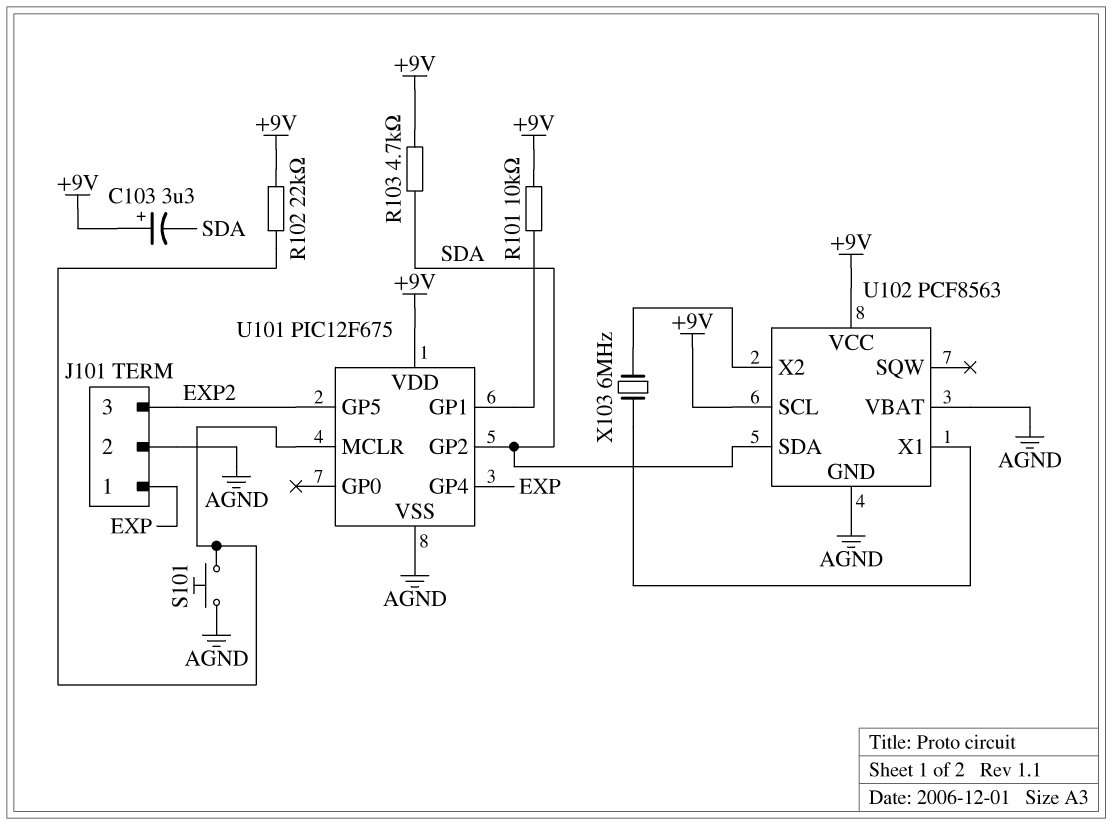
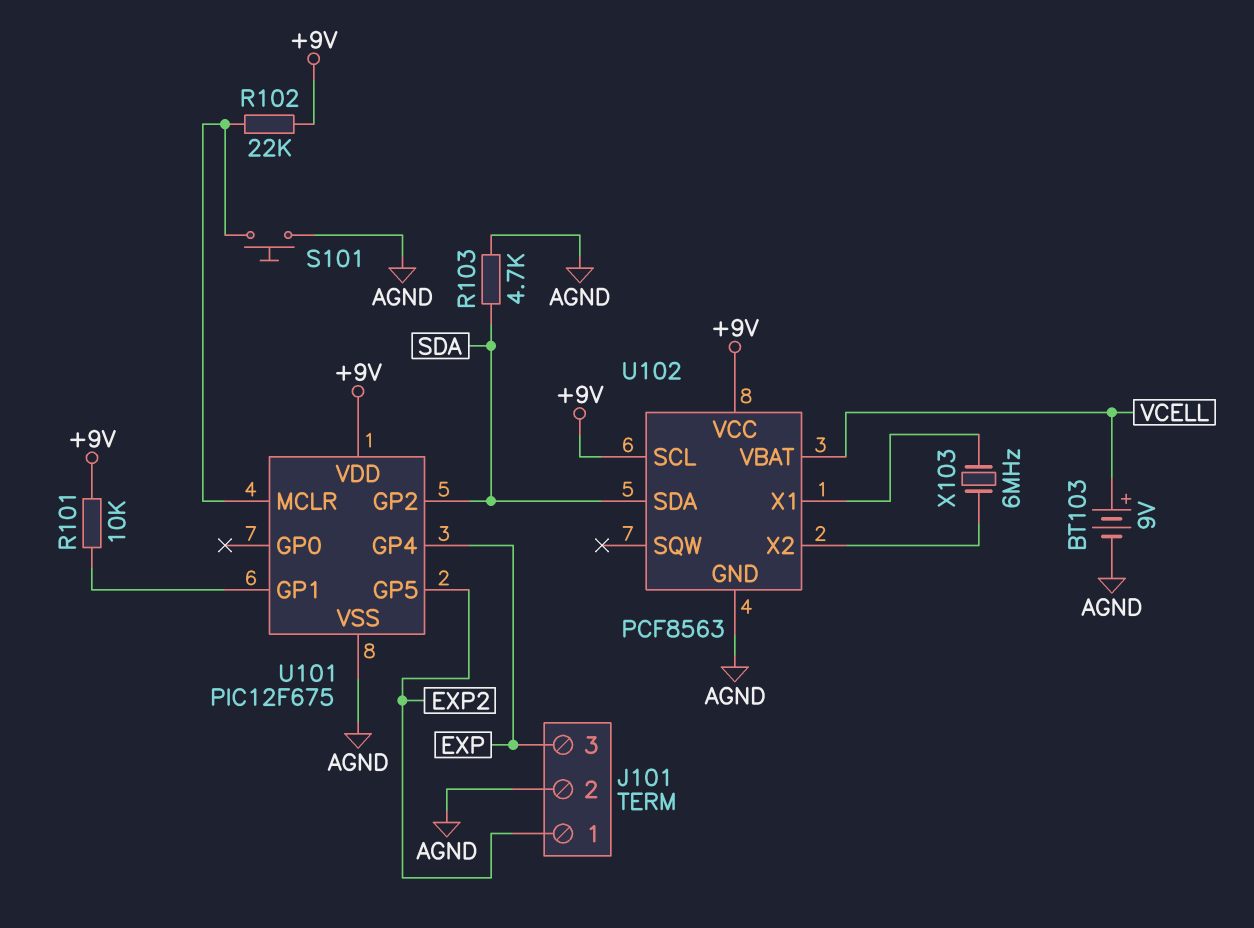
BT103: none -> 9V (plus VCELL, minus AGND)
C103: 3.3uF (plus +9V, minus SDA) -> none
J101 pin 1: EXP -> EXP2
J101 pin 3: EXP2 -> EXP
R103: 4.7k (+9V, SDA) -> 4.7k (AGND, SDA)
U102 pin VBAT: AGND -> VCELL

